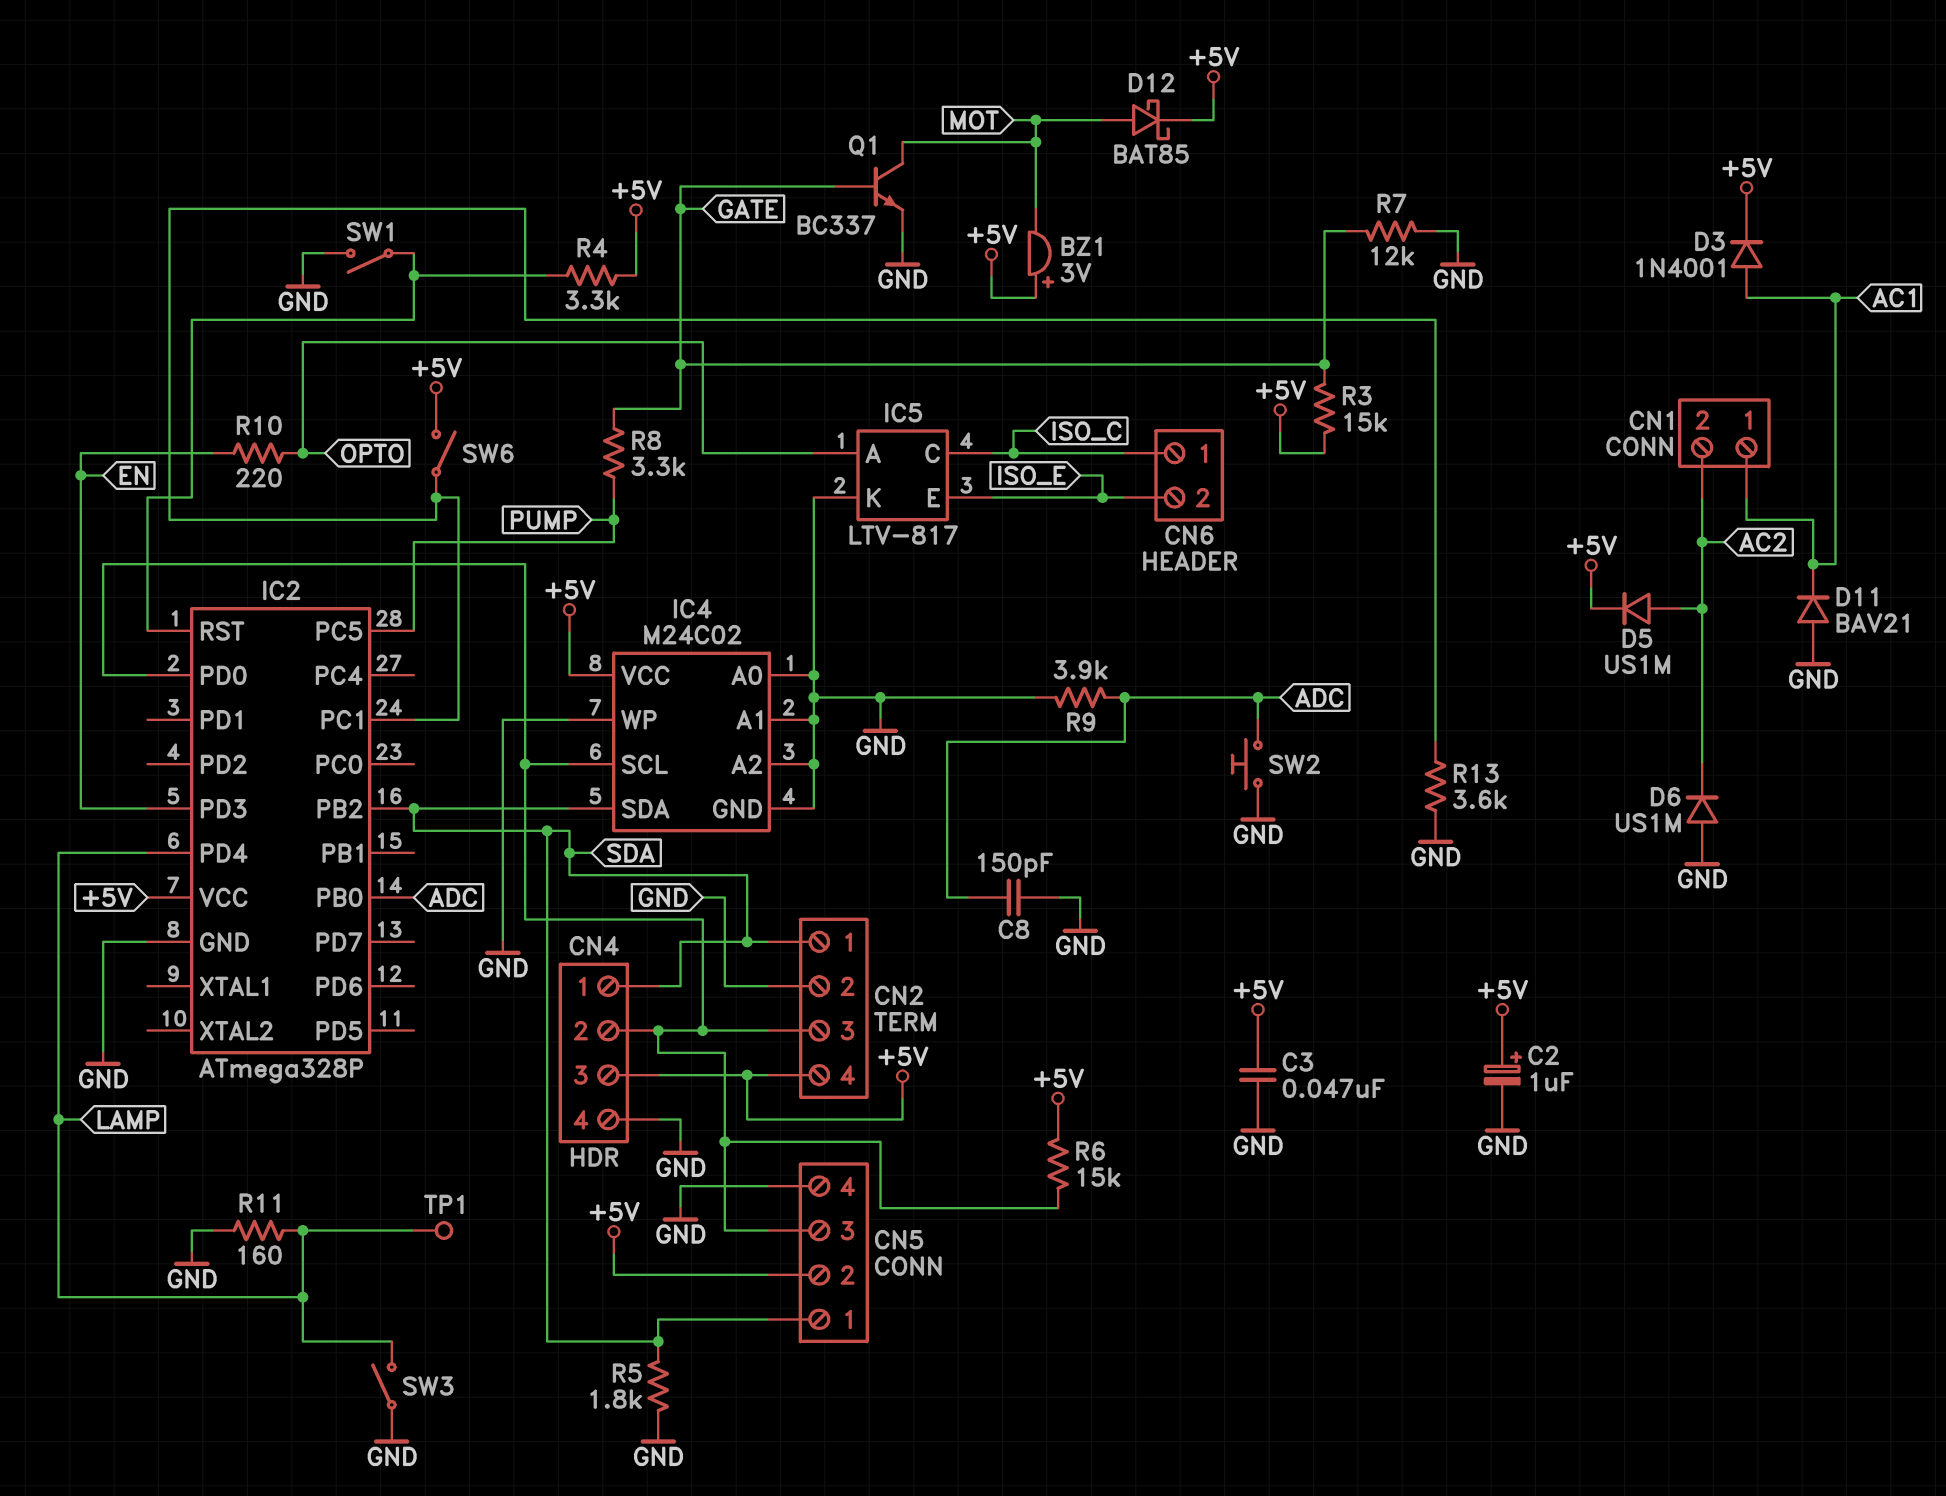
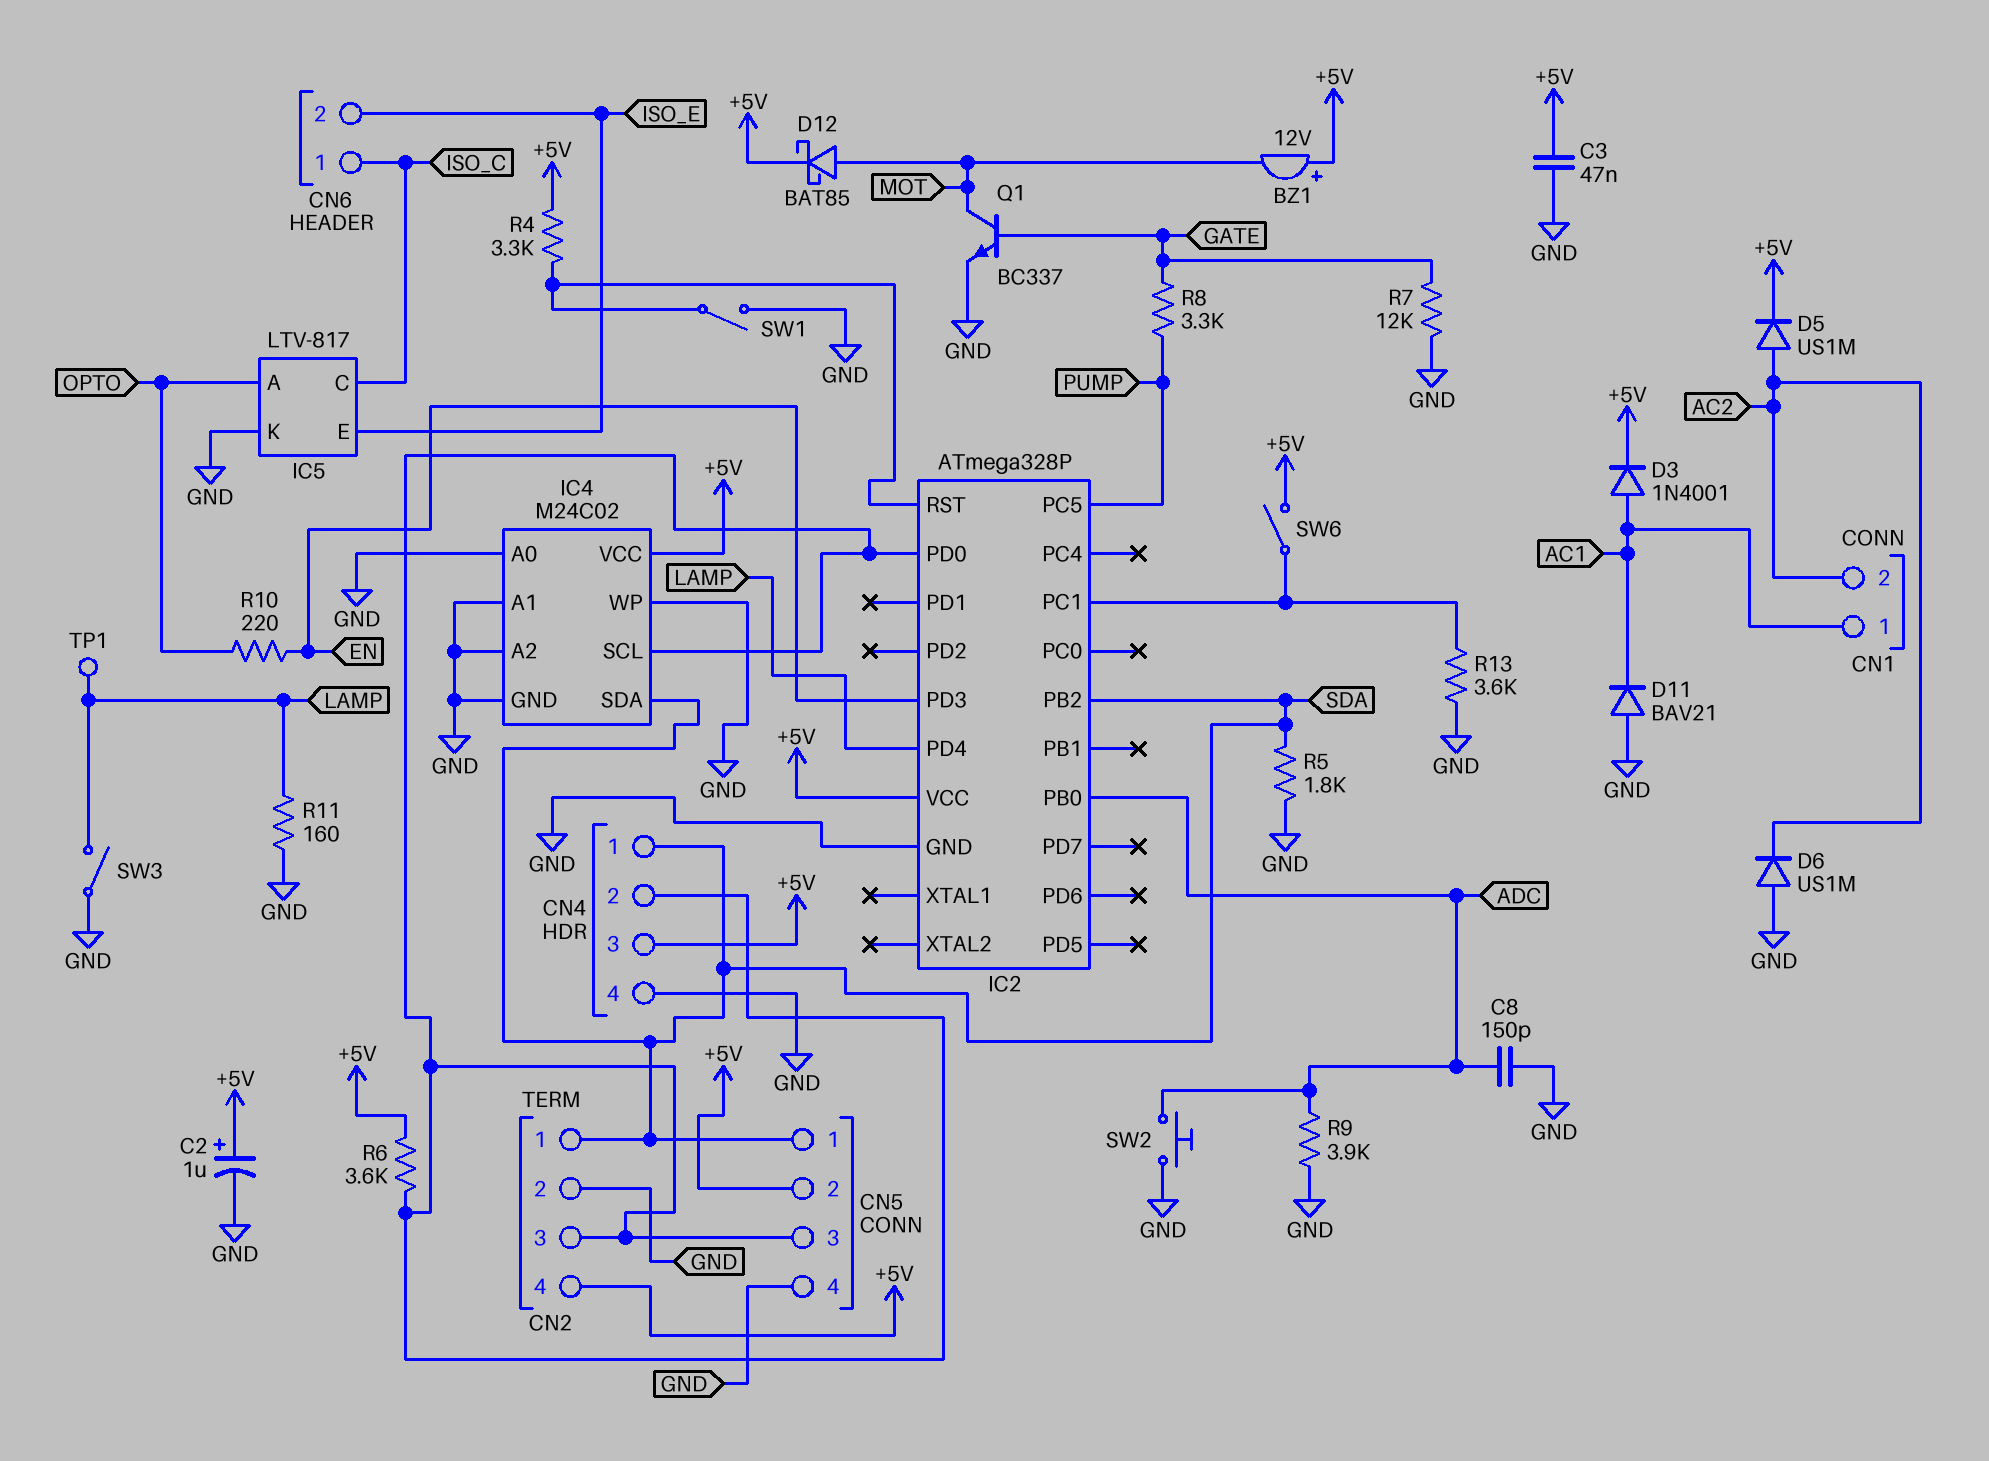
BZ1: buzzer 3V (plus +5V, minus MOT) -> buzzer 12V (plus +5V, minus MOT)
R3: 15k (+5V, GATE) -> none
R6: 15k (+5V, CN2/3) -> 3.6k (+5V, CN2/3)

